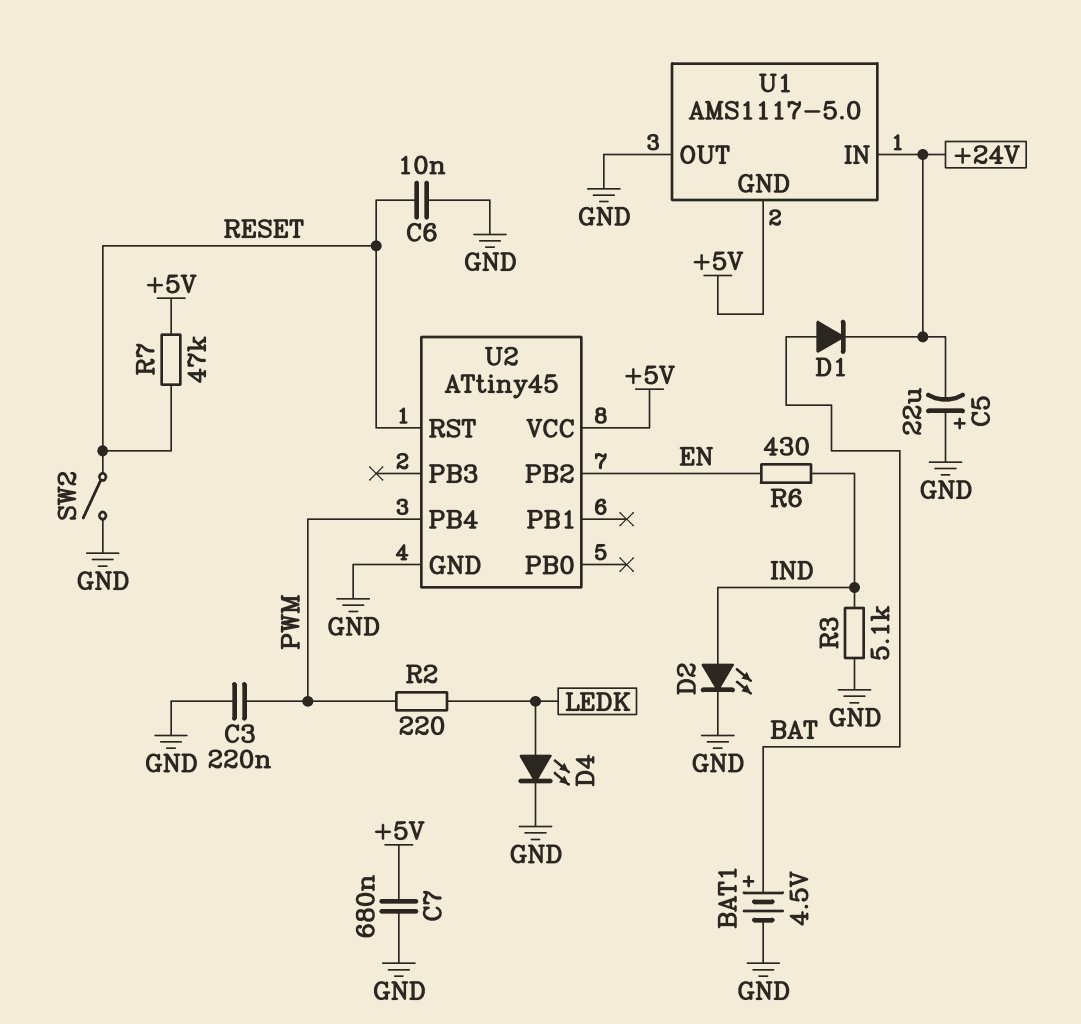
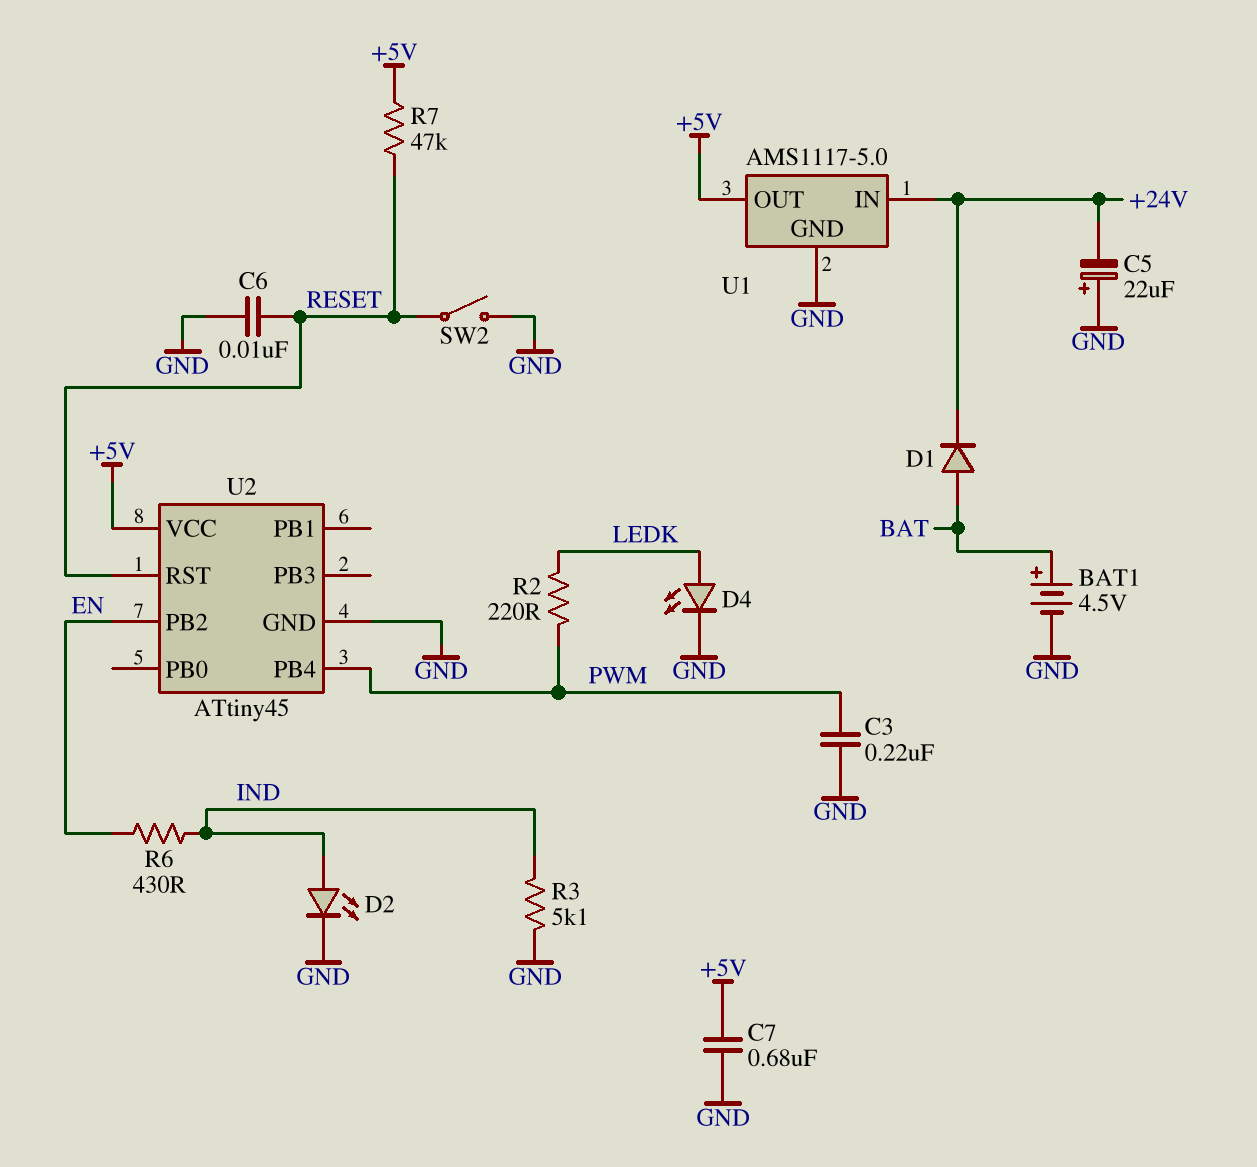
U1 pin GND: +5V -> GND
U1 pin OUT: GND -> +5V

